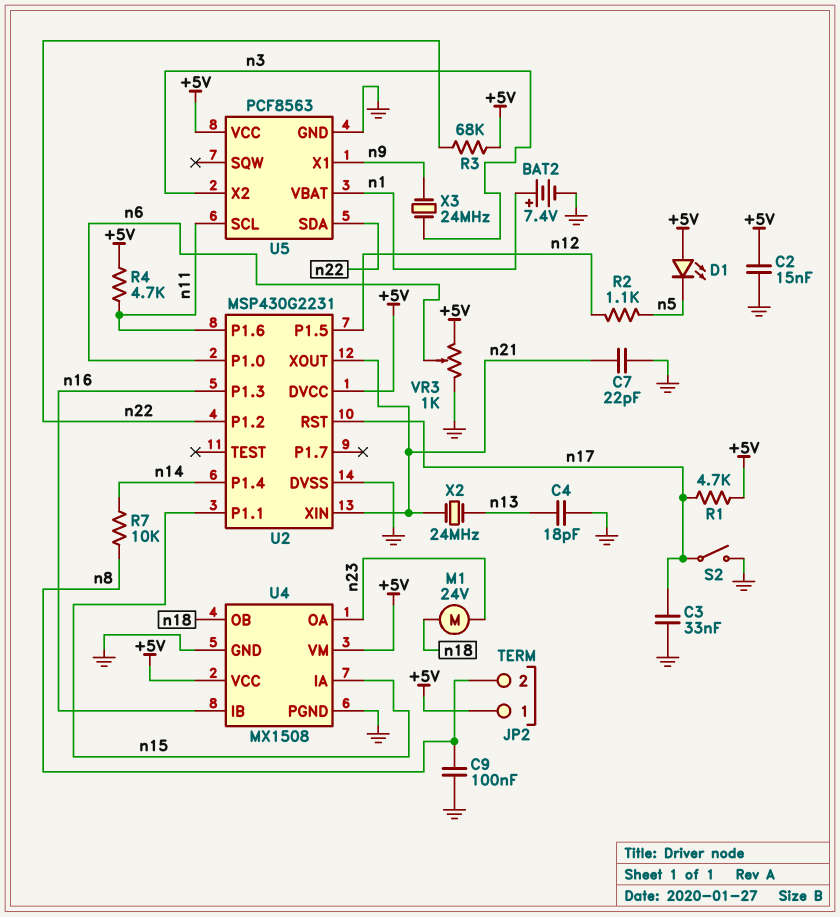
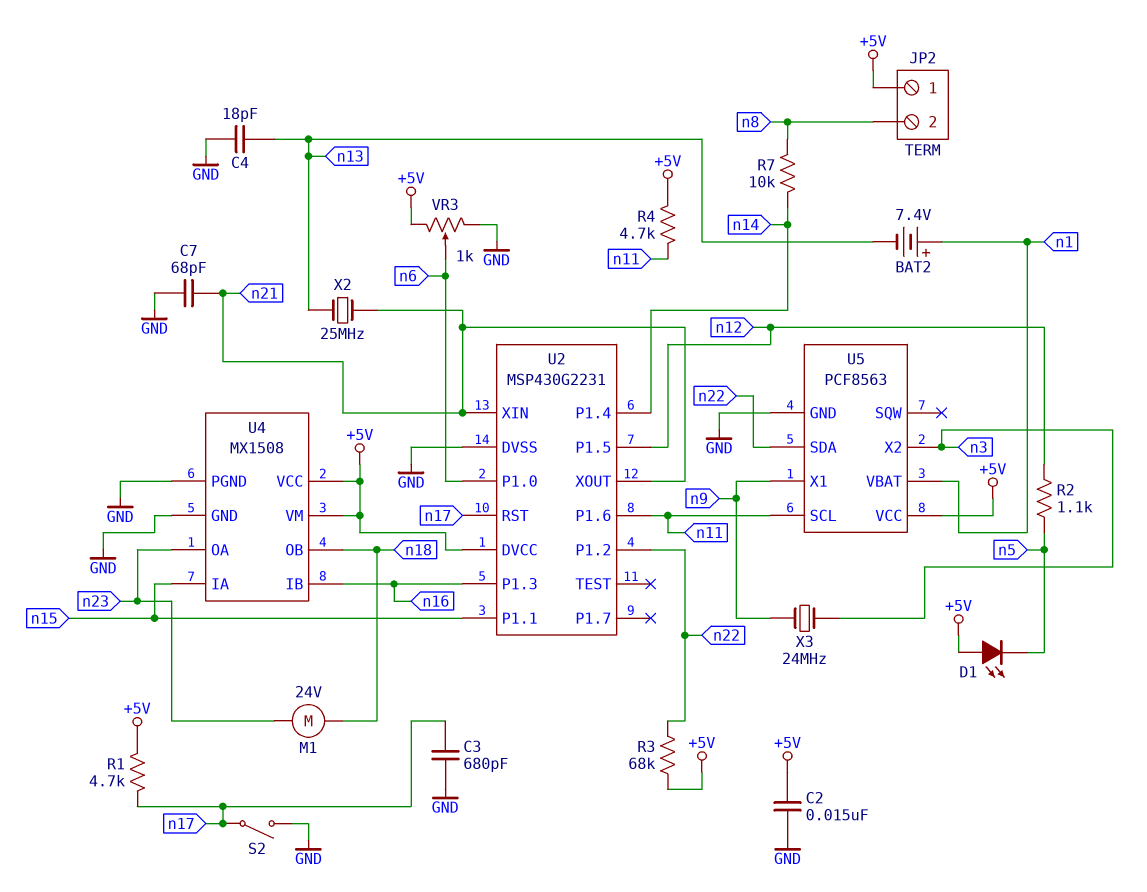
BAT2: 7.4V (plus n1, minus GND) -> 7.4V (plus n1, minus n13)
C3: 33nF (GND, n17) -> 680pF (GND, n17)
C7: 22pF (GND, n21) -> 68pF (GND, n21)
C9: 100nF (GND, n8) -> none
X2: 24MHz (n13, n21) -> 25MHz (n13, n21)

